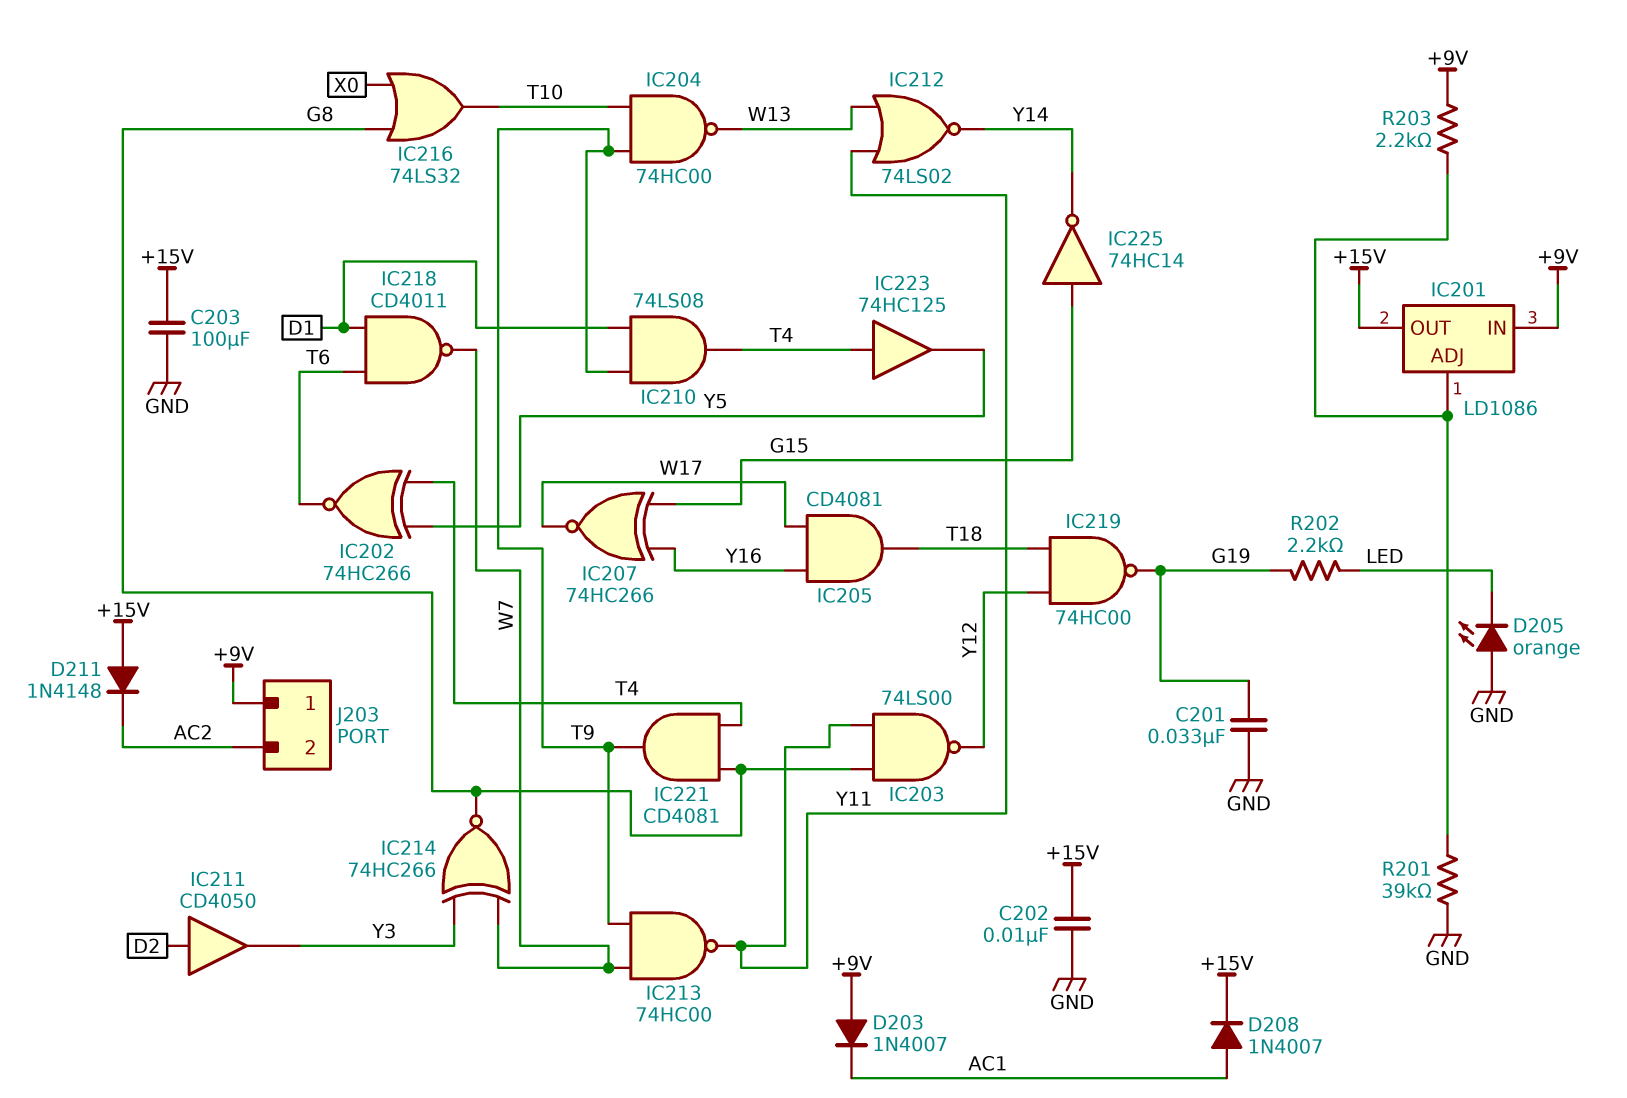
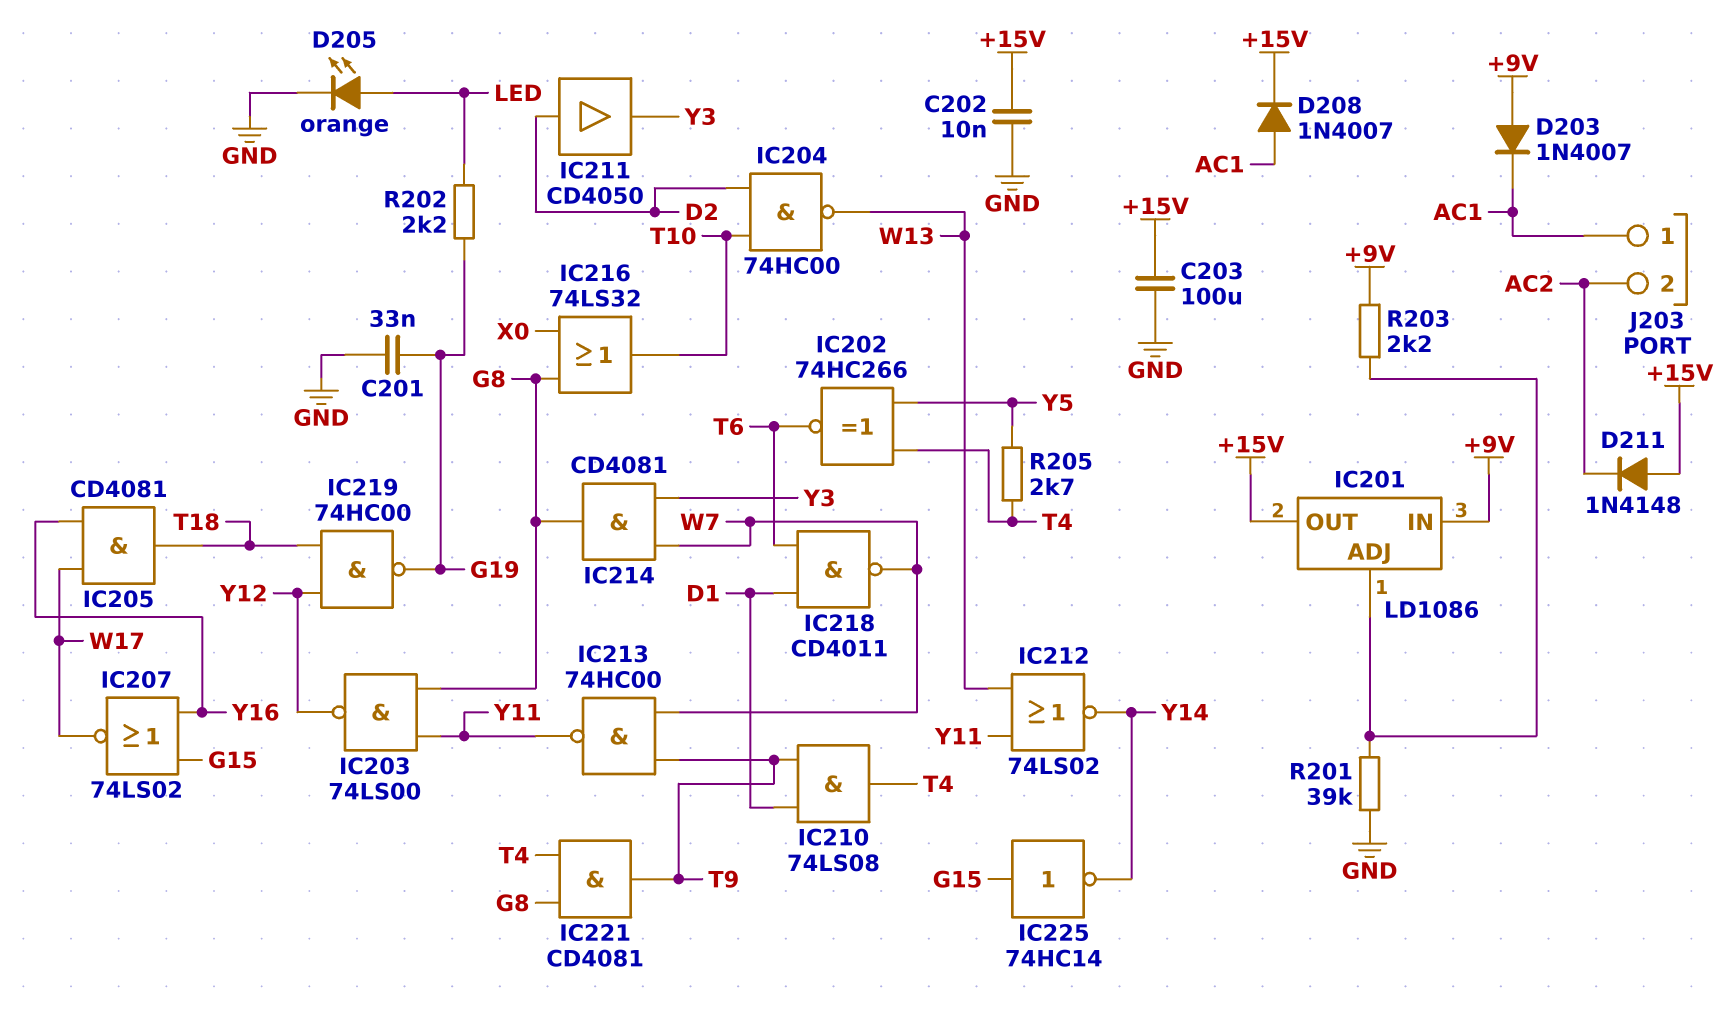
D205: LED orange (A GND, K LED) -> LED orange (A LED, K GND)
IC204: NAND 74HC00 (in T9, in T10, out W13) -> NAND 74HC00 (in D2, in T10, out W13)
IC207: XNOR 74HC266 (in G15, in Y16, out W17) -> NOR 74LS02 (in G15, in Y16, out W17)
IC214: XNOR 74HC266 (in W7, in Y3, out G8) -> AND CD4081 (in W7, in Y3, out G8)
IC223: buffer 74HC125 (in T4, out Y5) -> none
J203 pin 1: +9V -> AC1
R205: none -> 2.7k (T4, Y5)

